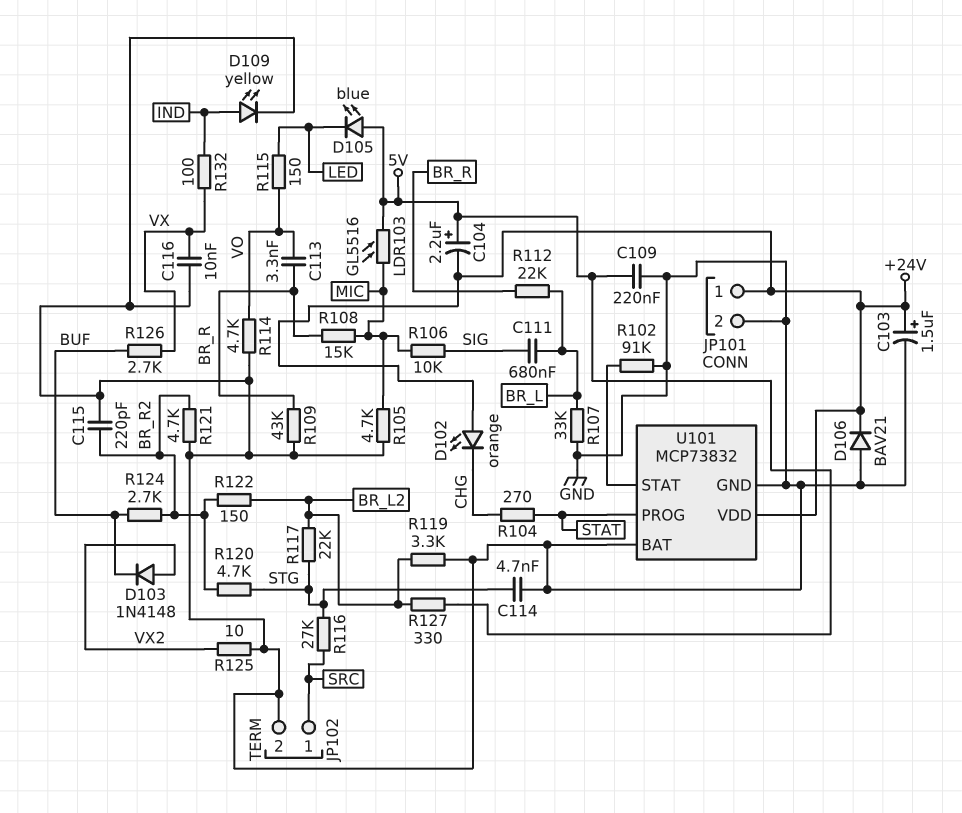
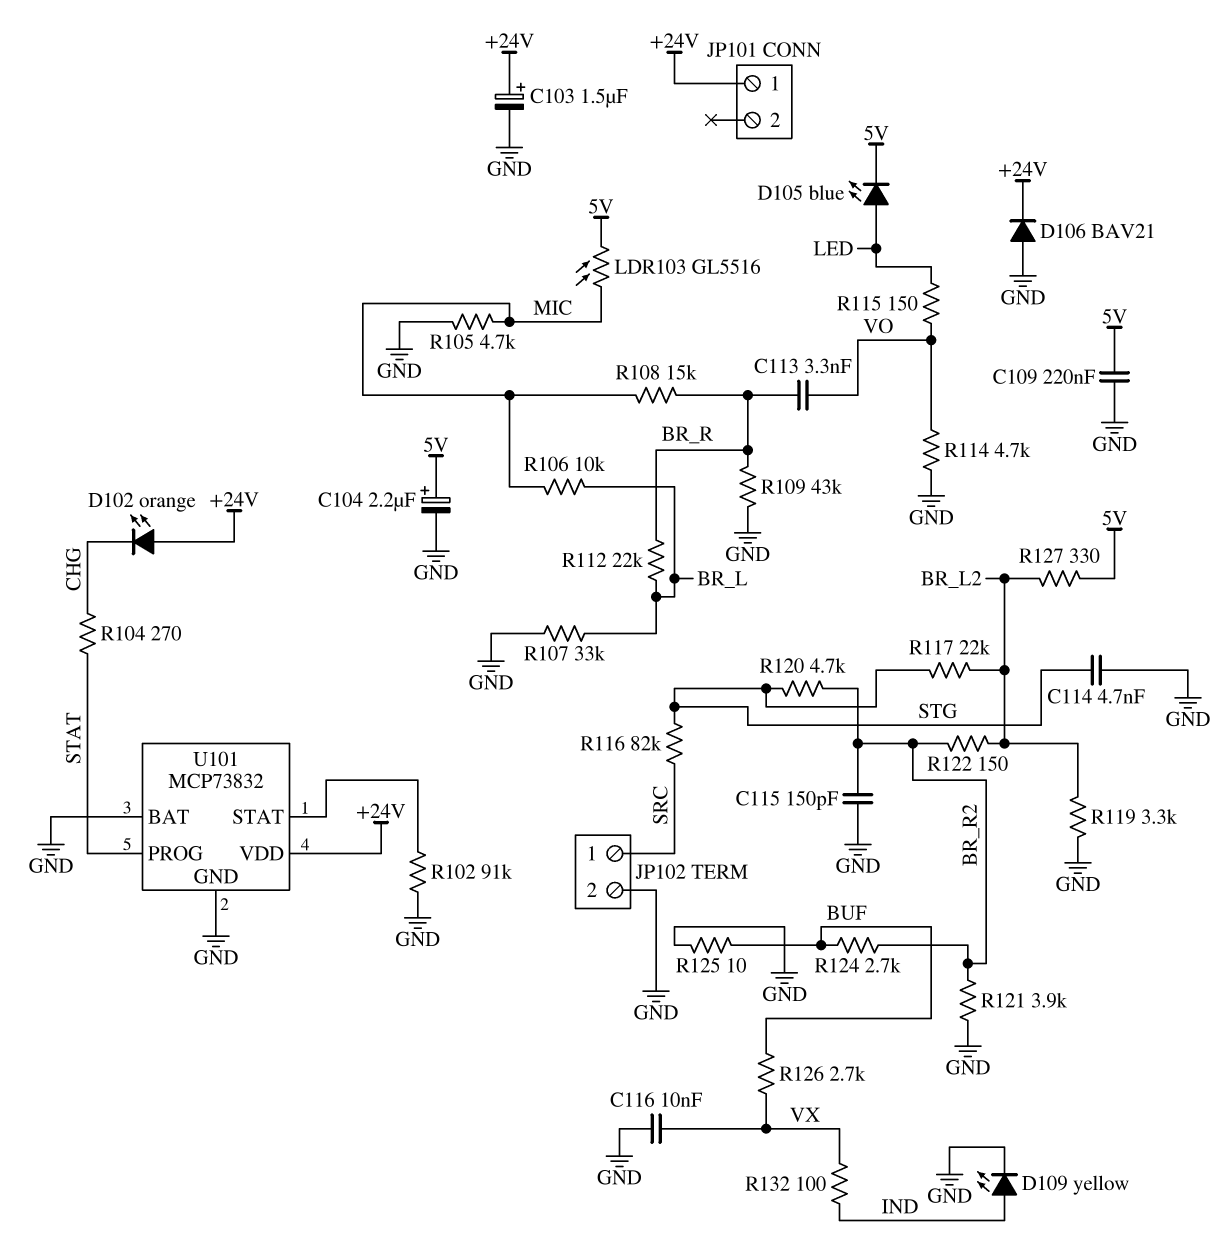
C104: 2.2uF (plus 5V, minus +24V) -> 2.2uF (plus 5V, minus GND)
C111: 680nF (BR_L, SIG) -> none
C115: 220pF (BR_R2, GND) -> 150pF (BR_R2, GND)
D103: diode 1N4148 (A VX2, K BUF) -> none
D105: LED blue (A 5V, K LED) -> LED blue (A LED, K 5V)
JP101 pin 2: GND -> none
R106: 10k (MIC, SIG) -> 10k (BR_L, MIC)
R116: 27k (SRC, STG) -> 82k (SRC, STG)
R121: 4.7k (BR_R2, GND) -> 3.9k (BR_R2, GND)
R125: 10 (GND, VX2) -> 10 (BUF, GND)

